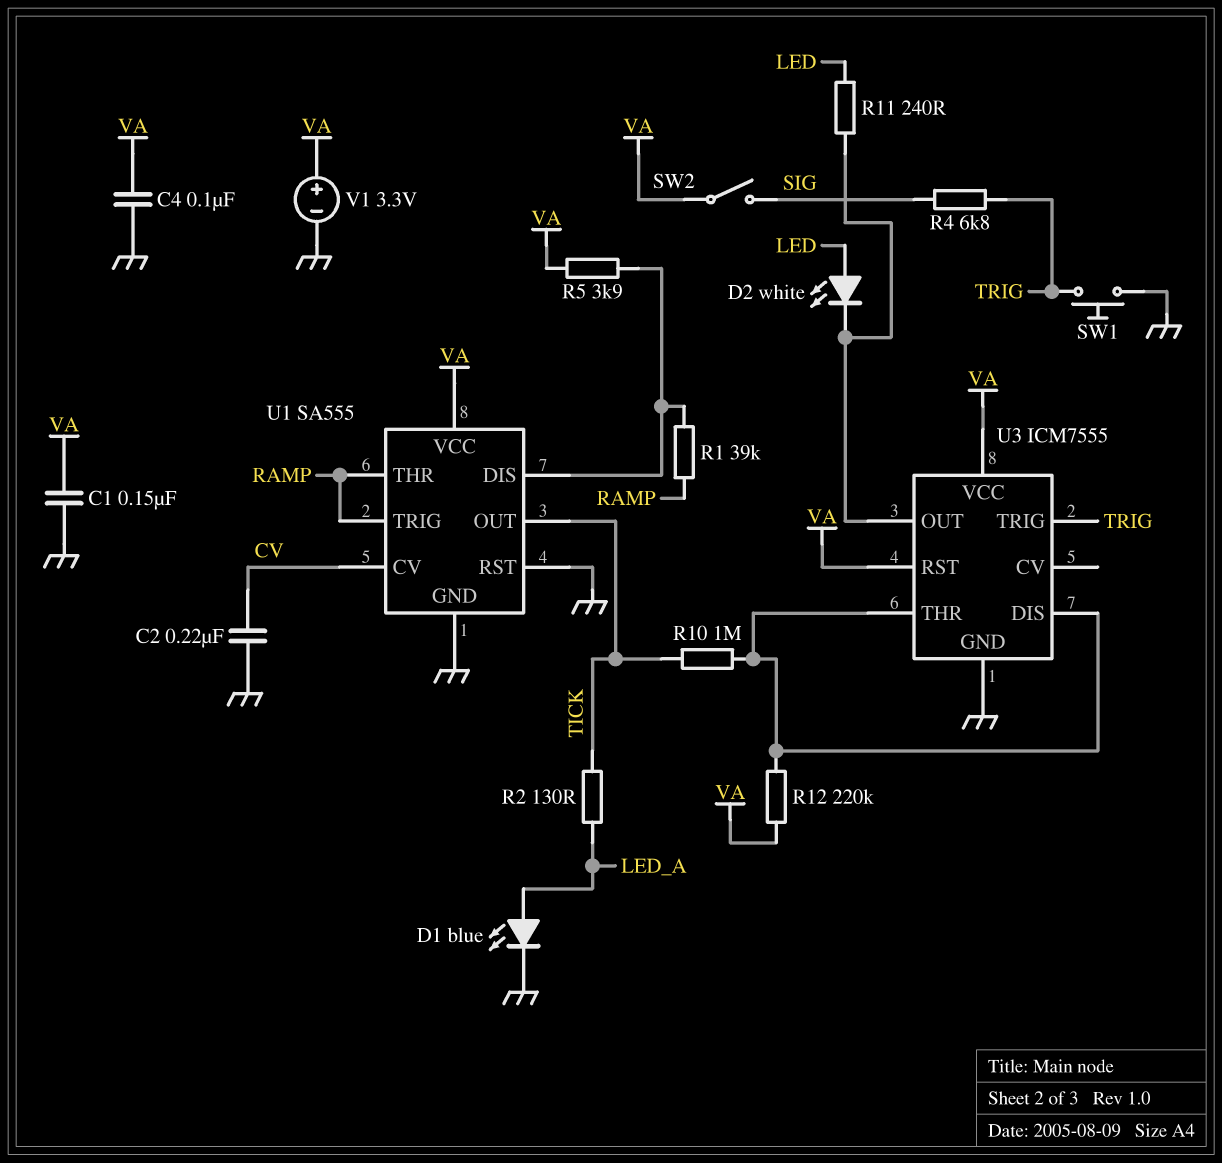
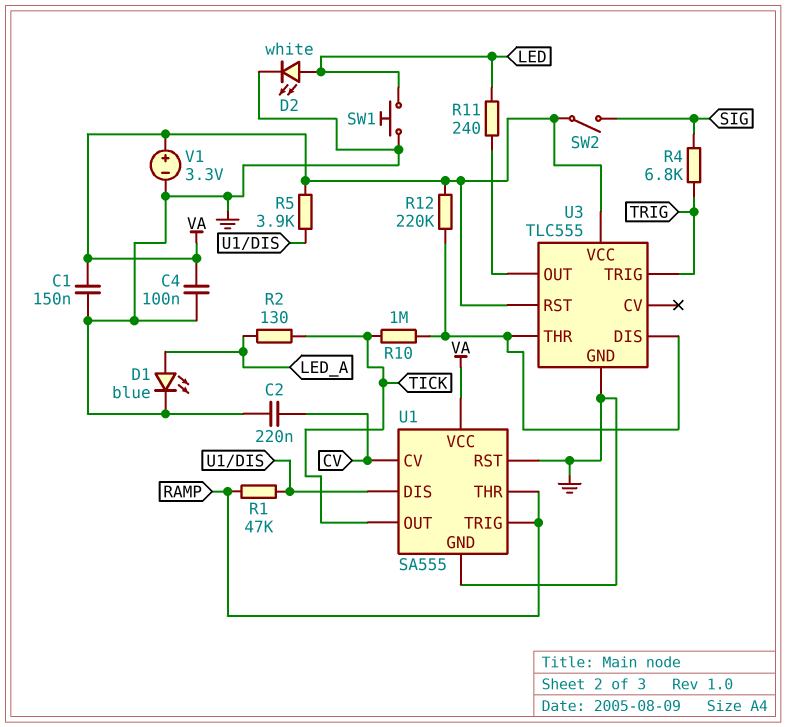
D2: LED white (A LED, K U3/OUT) -> LED white (A LED, K GND)
R1: 39k (RAMP, U1/DIS) -> 47k (RAMP, U1/DIS)
SW1: button (GND, TRIG) -> button (GND, LED)
U3: ICM7555 -> TLC555

